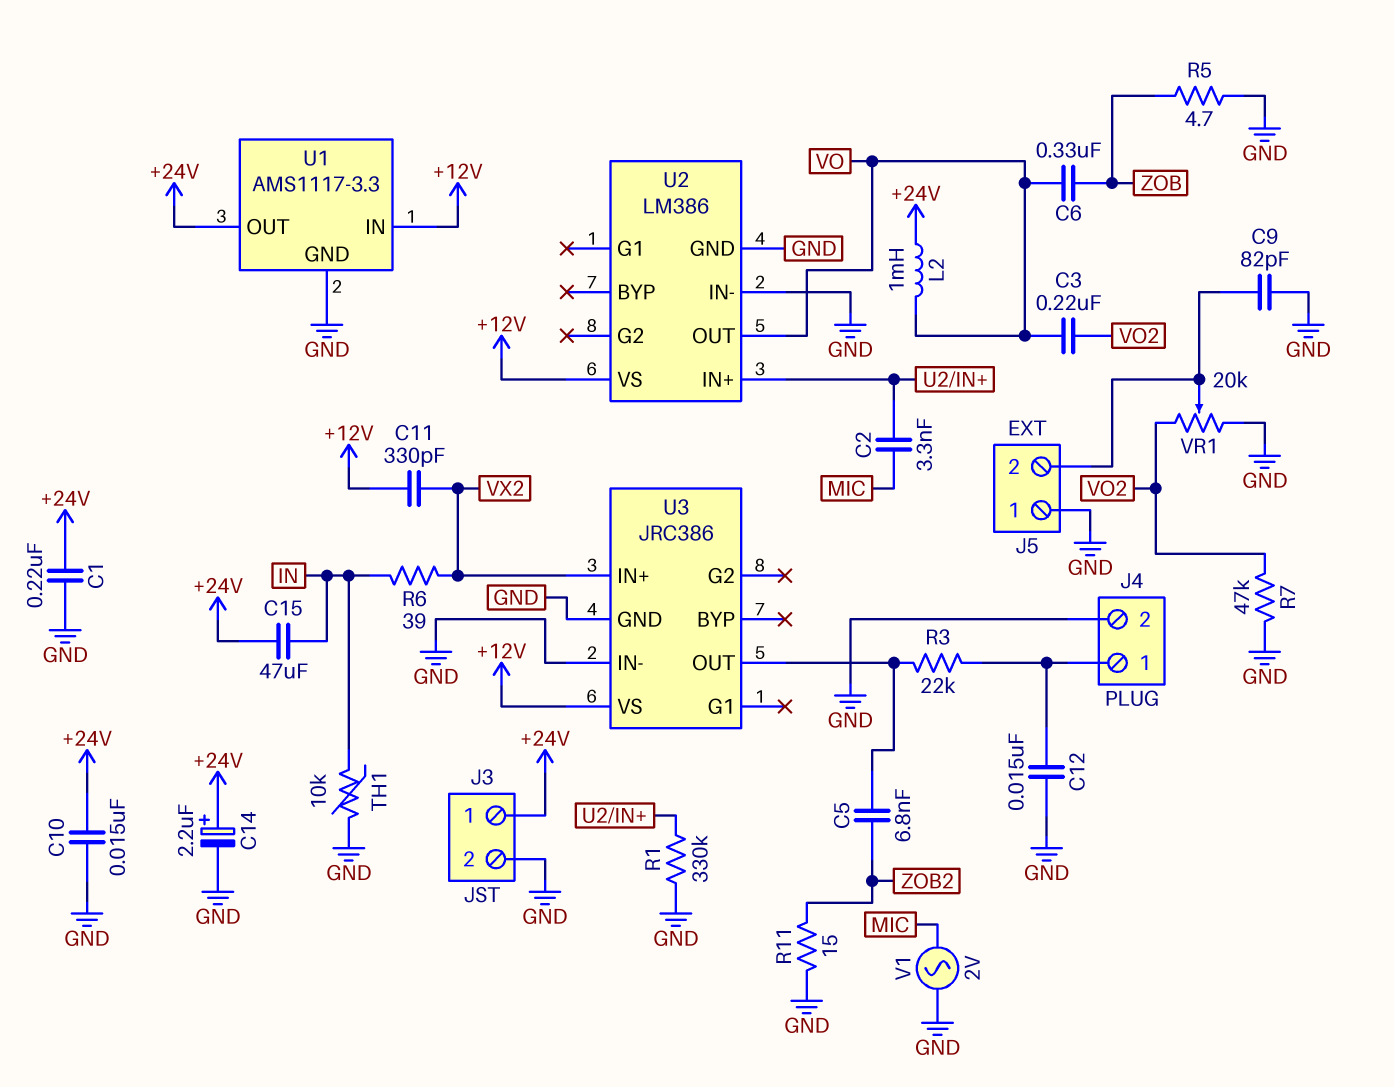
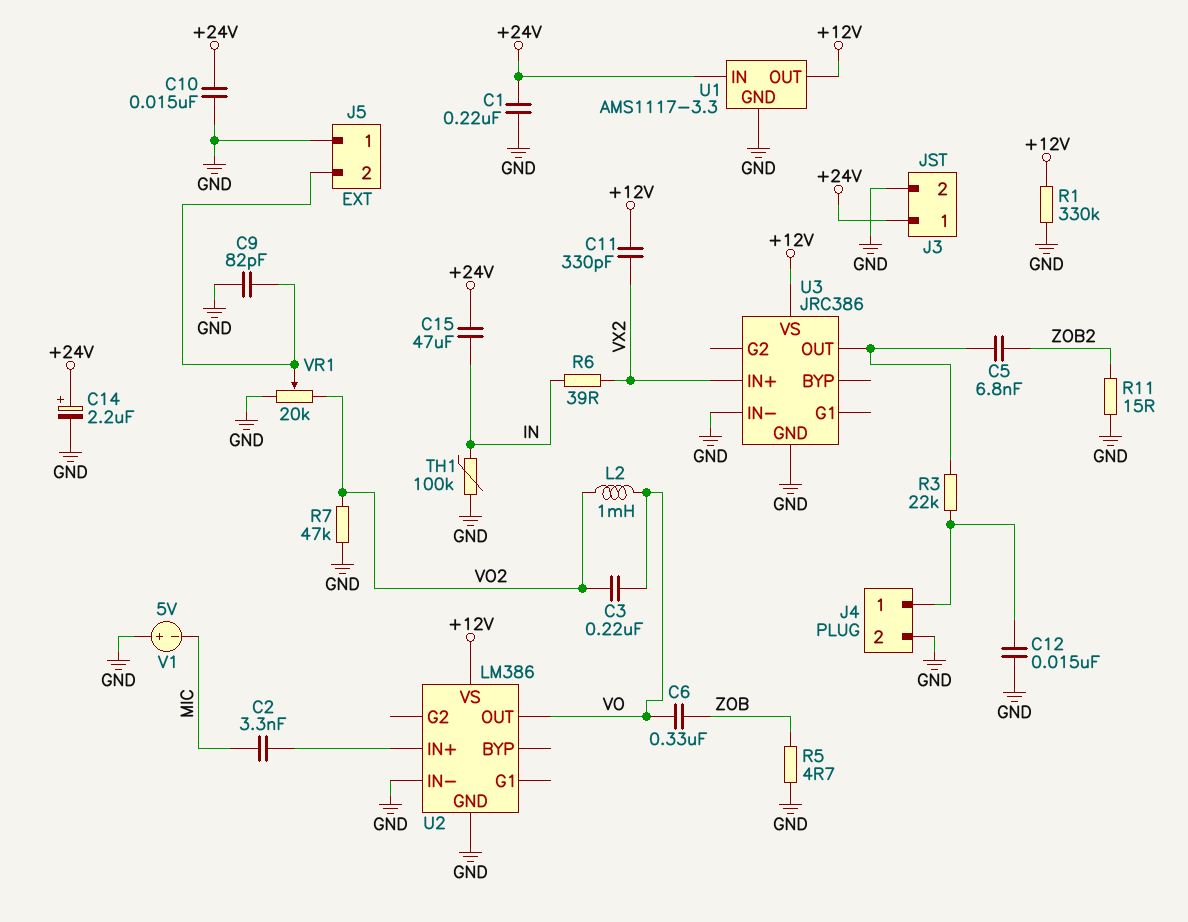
L2: 1mH (+24V, VO) -> 1mH (VO, VO2)
R1: 330k (GND, U2/IN+) -> 330k (+12V, GND)
TH1: 10k (GND, IN) -> 100k (GND, IN)
U1 pin IN: +12V -> +24V
U1 pin OUT: +24V -> +12V
V1: AC 2V (GND, MIC) -> 5V (plus GND, minus MIC)

